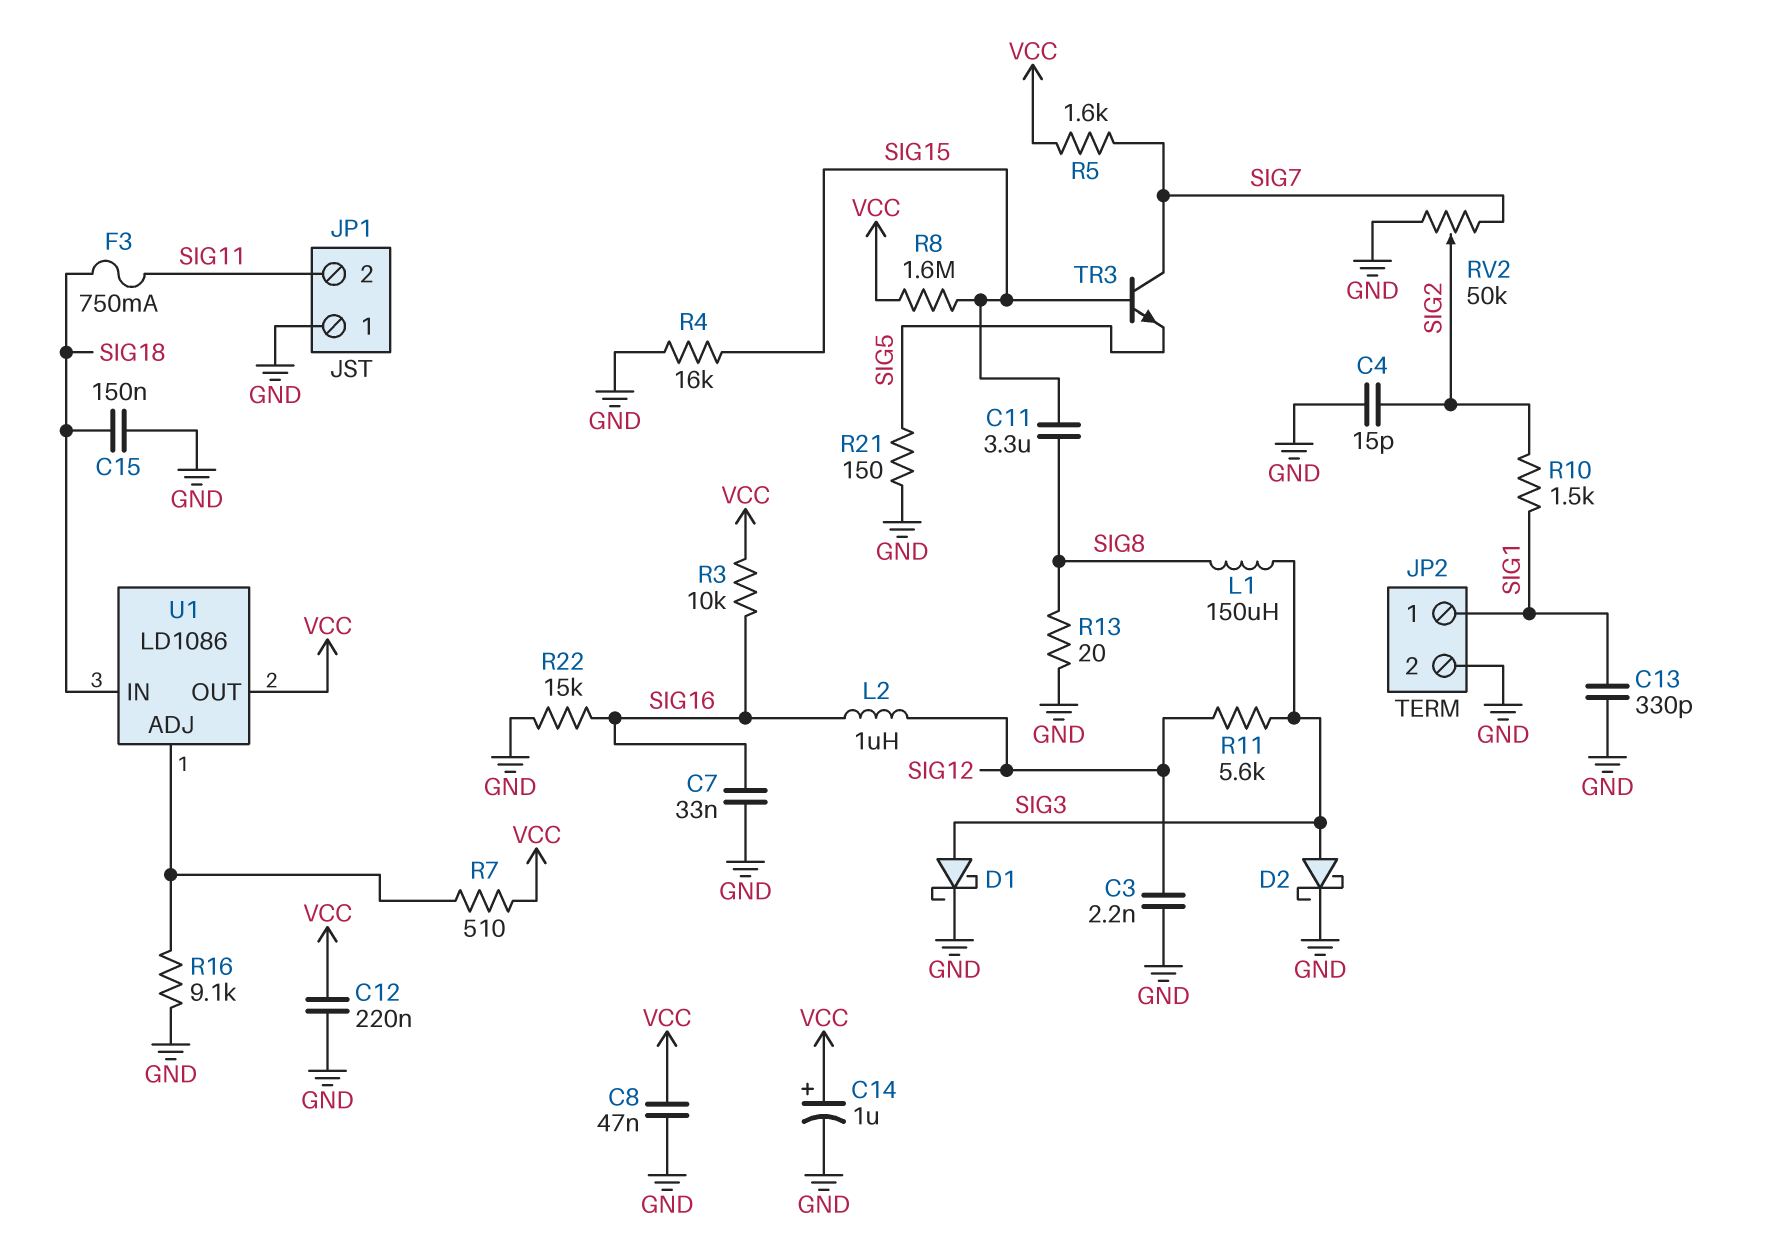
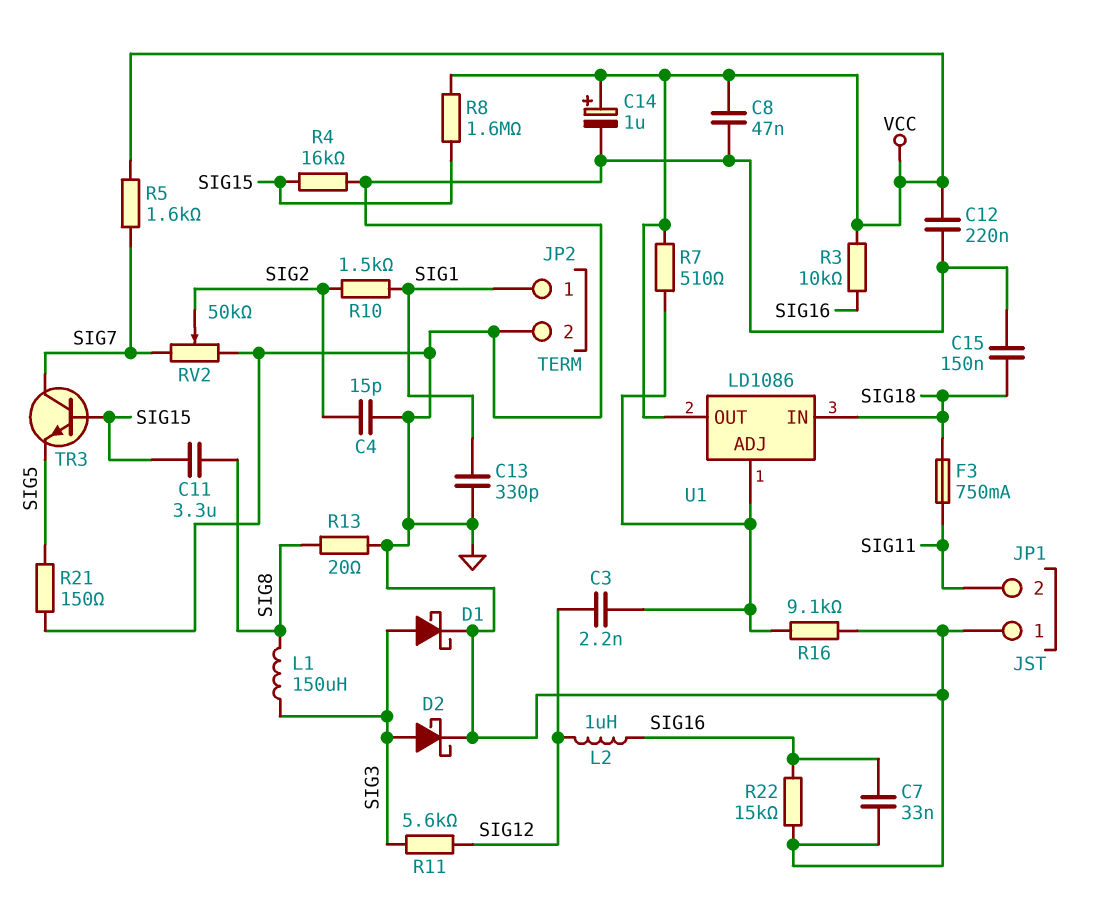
C3: 2.2nF (GND, SIG12) -> 2.2nF (SIG12, U1/ADJ)

